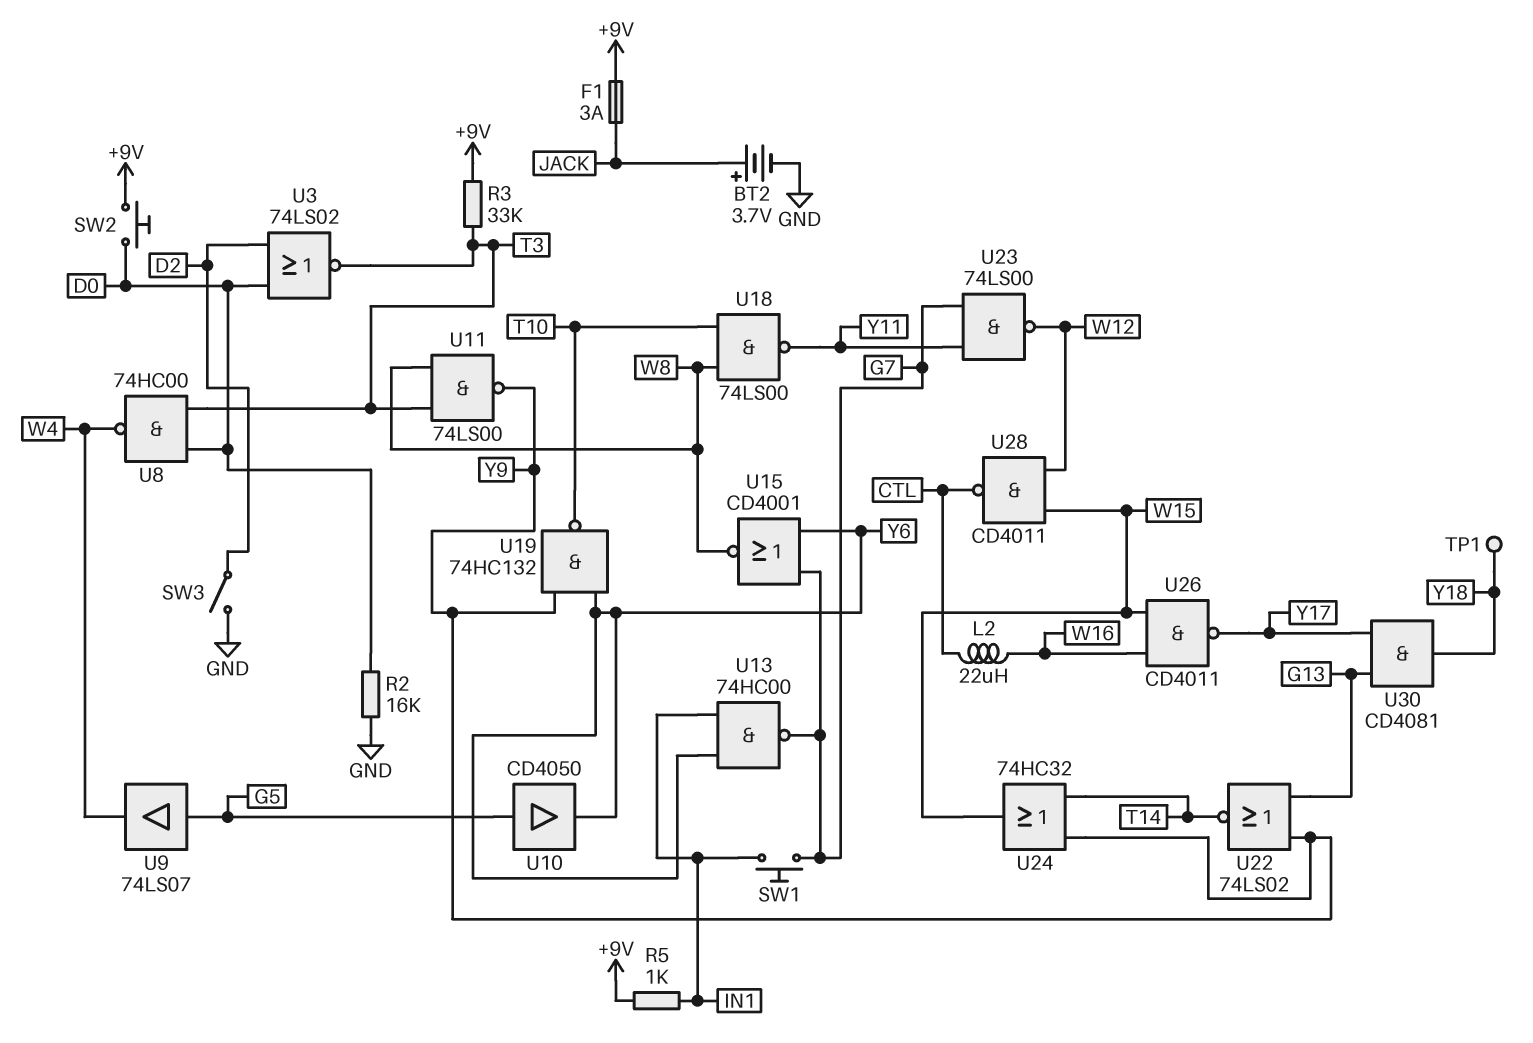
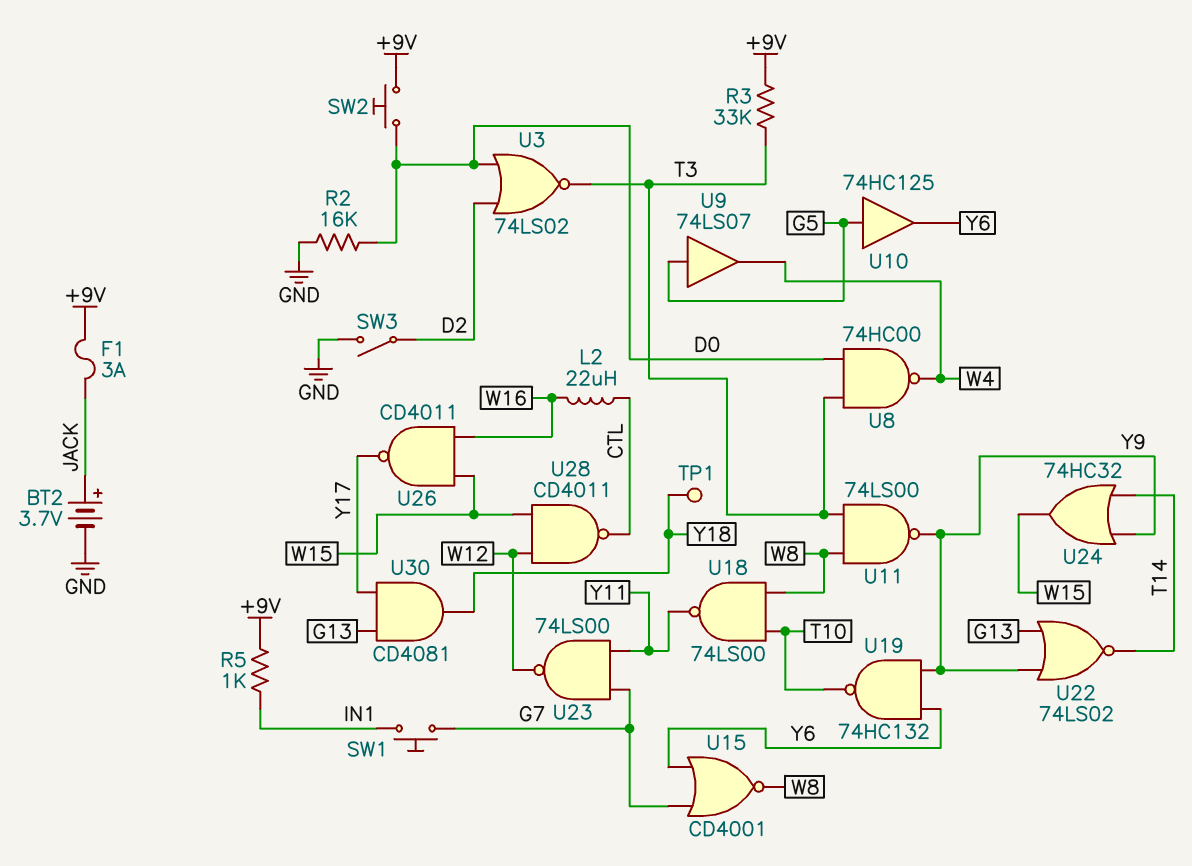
U10: buffer CD4050 (in G5, out Y6) -> buffer 74HC125 (in G5, out Y6)
U13: NAND 74HC00 (in IN1, in Y6, out G7) -> none

